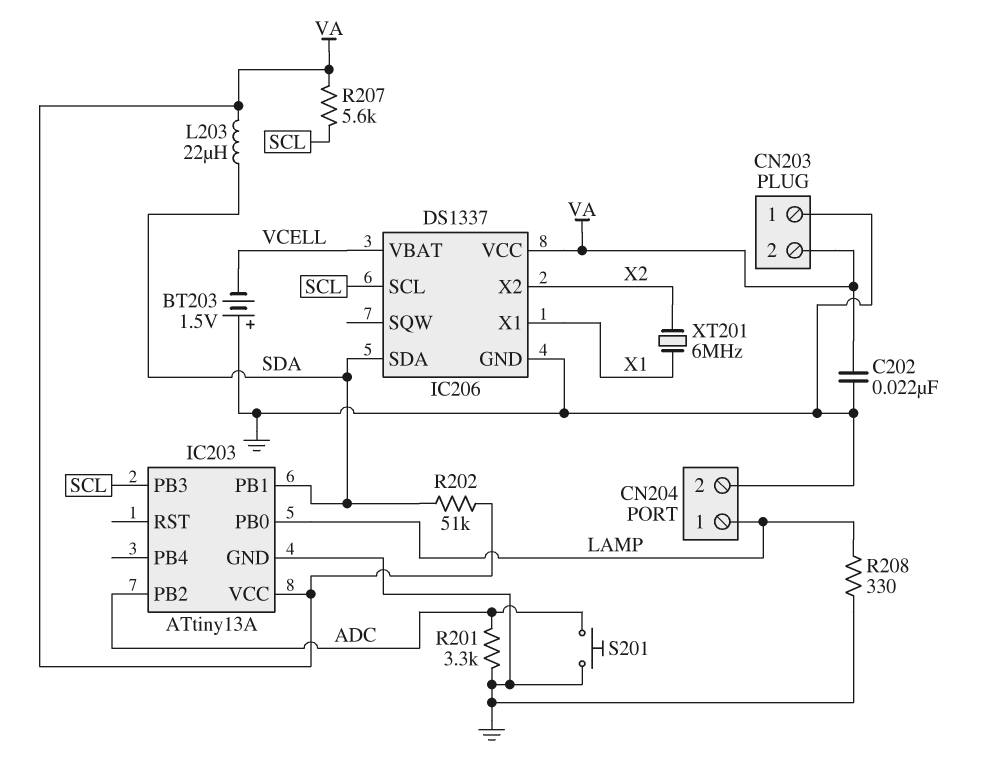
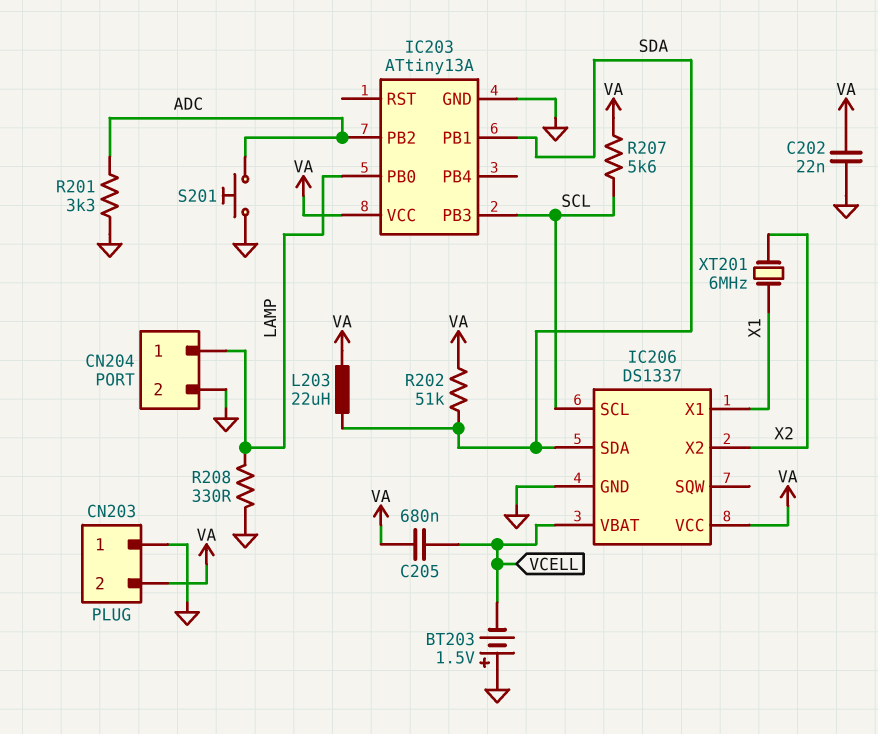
C205: none -> 680nF (VA, VCELL)

